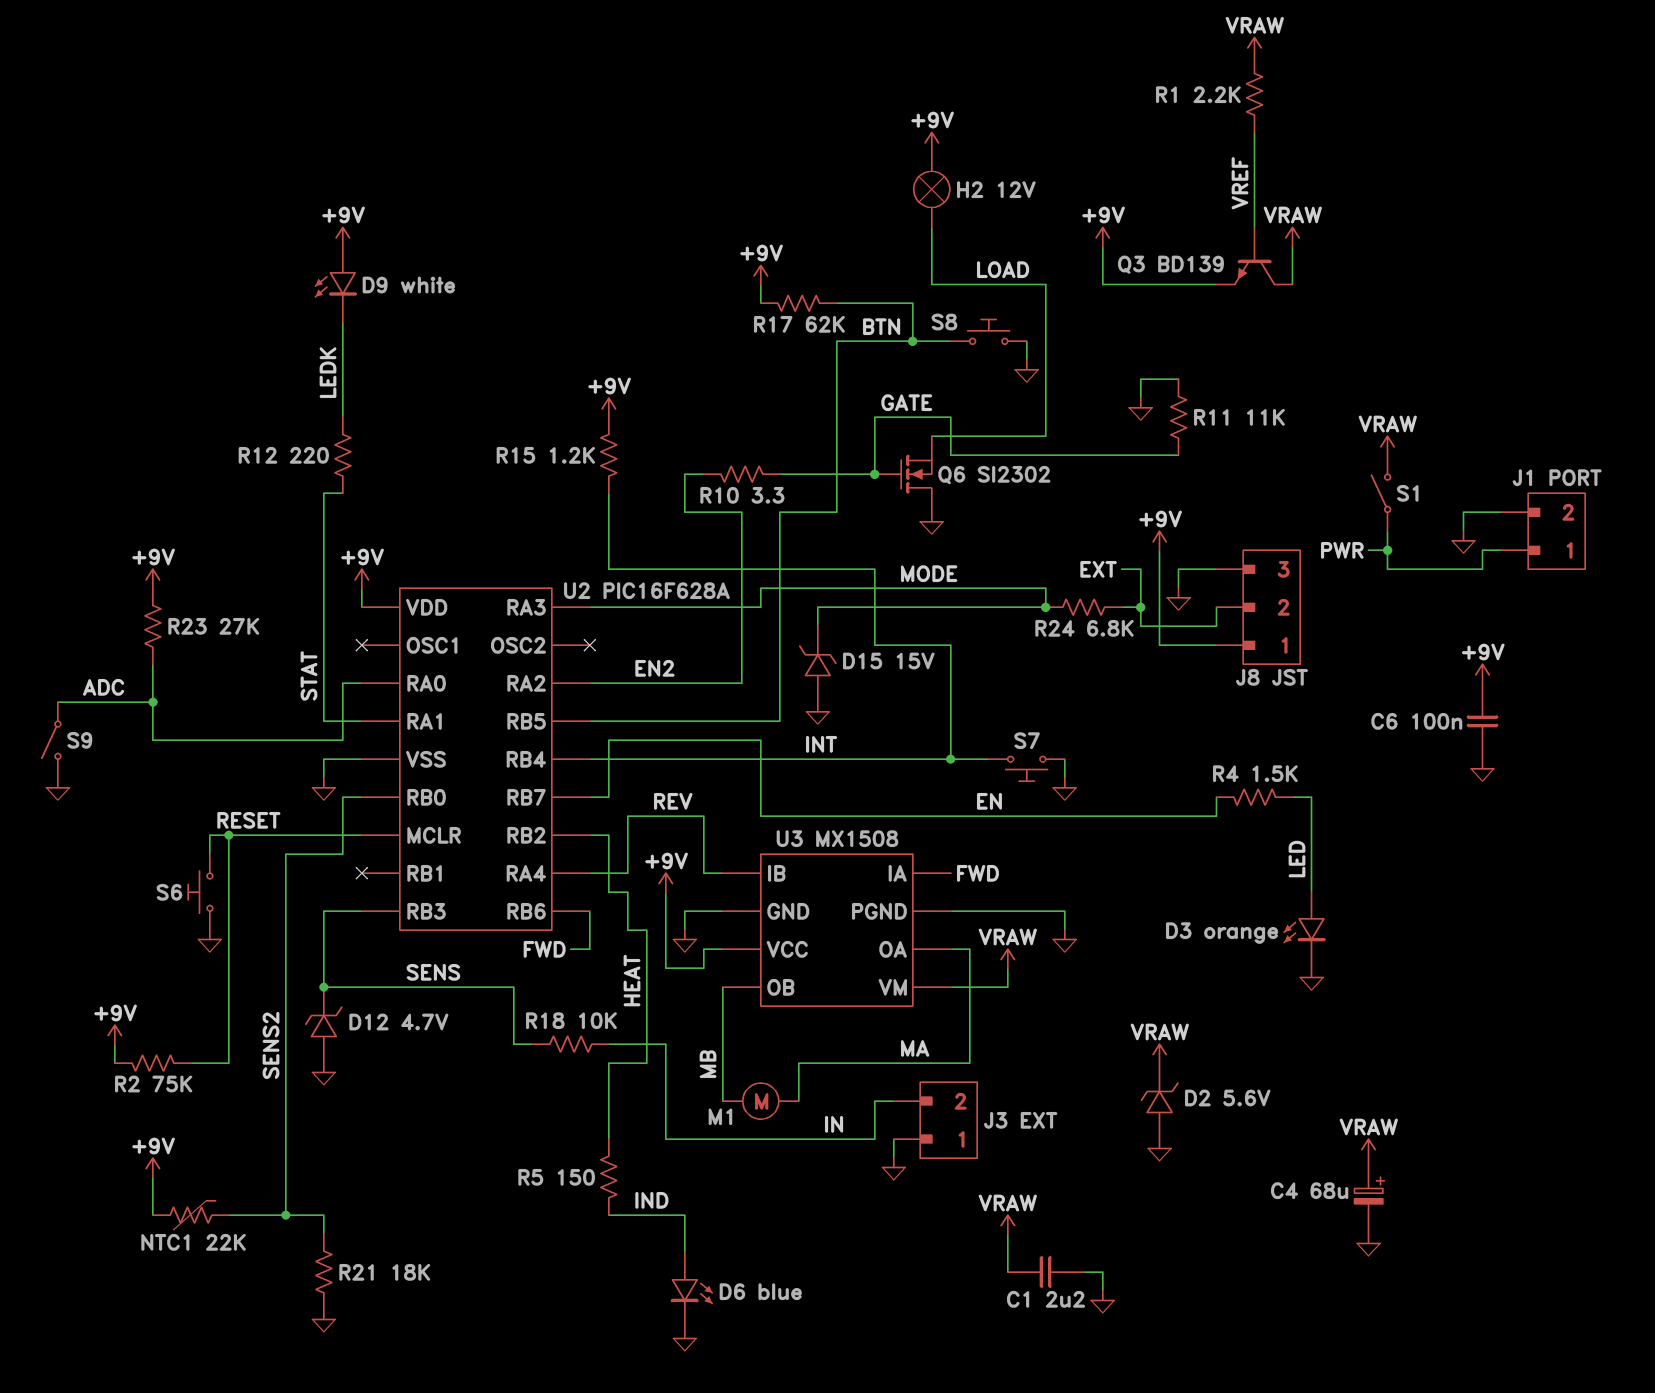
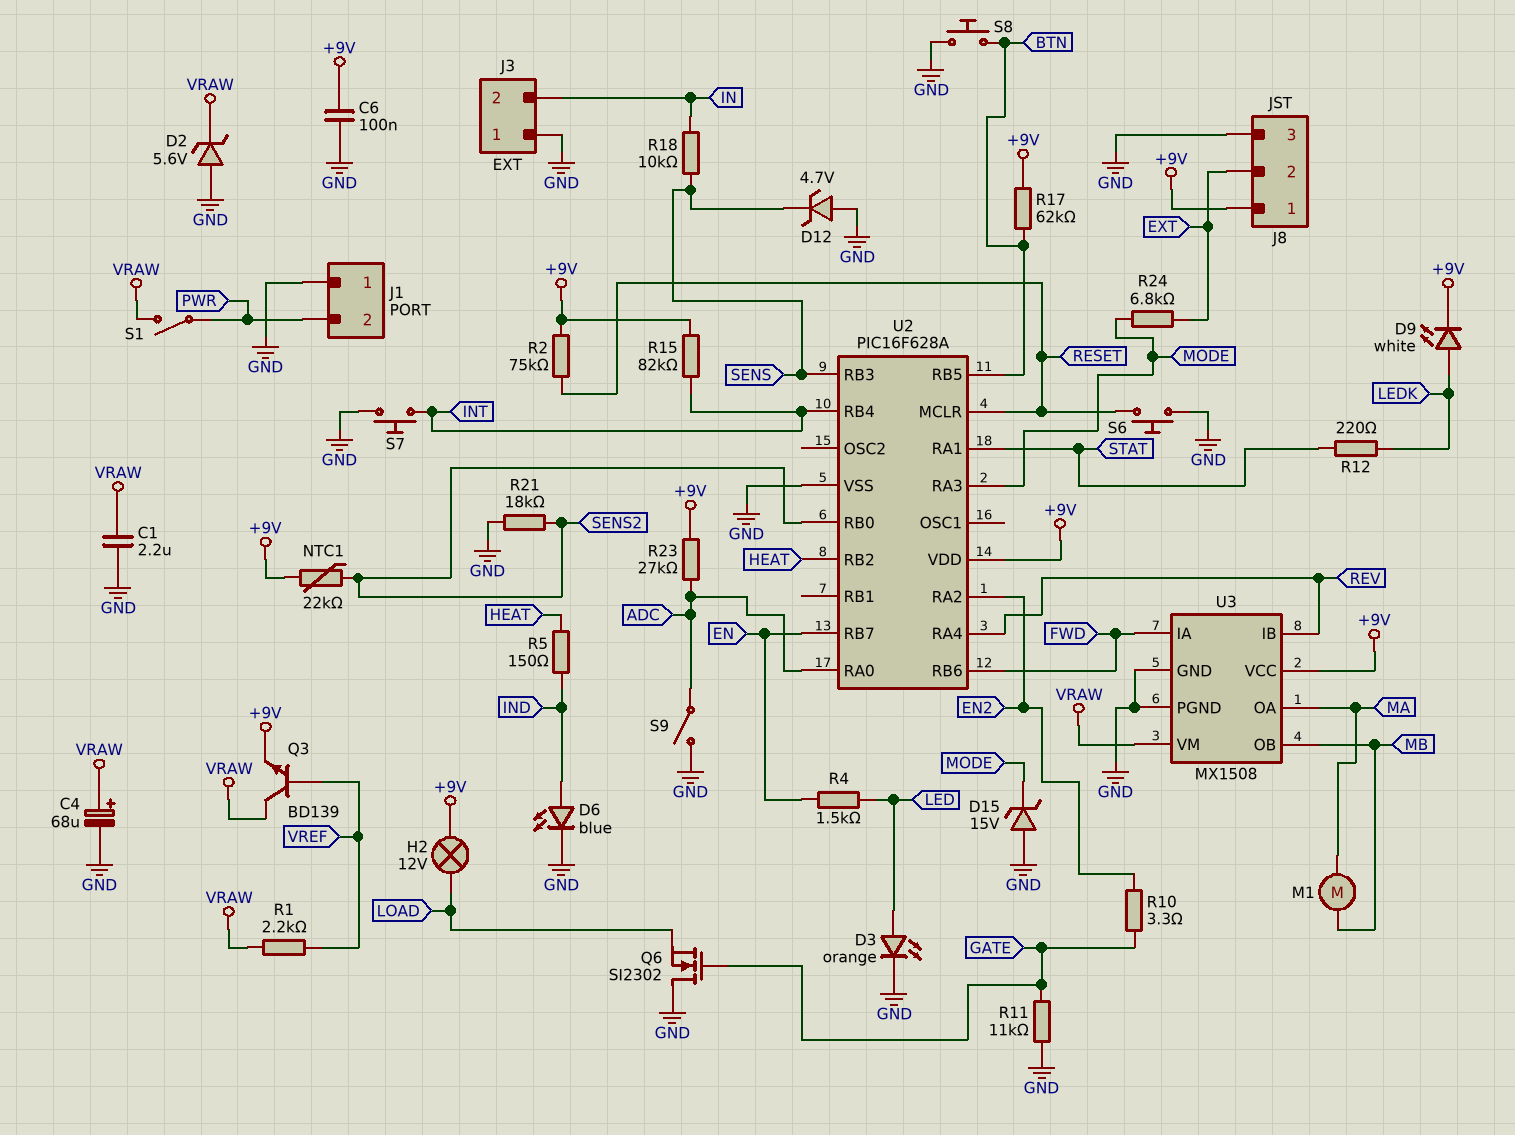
D9: LED white (A +9V, K LEDK) -> LED white (A LEDK, K +9V)
J1 pin 1: PWR -> GND
J1 pin 2: GND -> PWR
R15: 1.2k (+9V, INT) -> 82k (+9V, INT)

